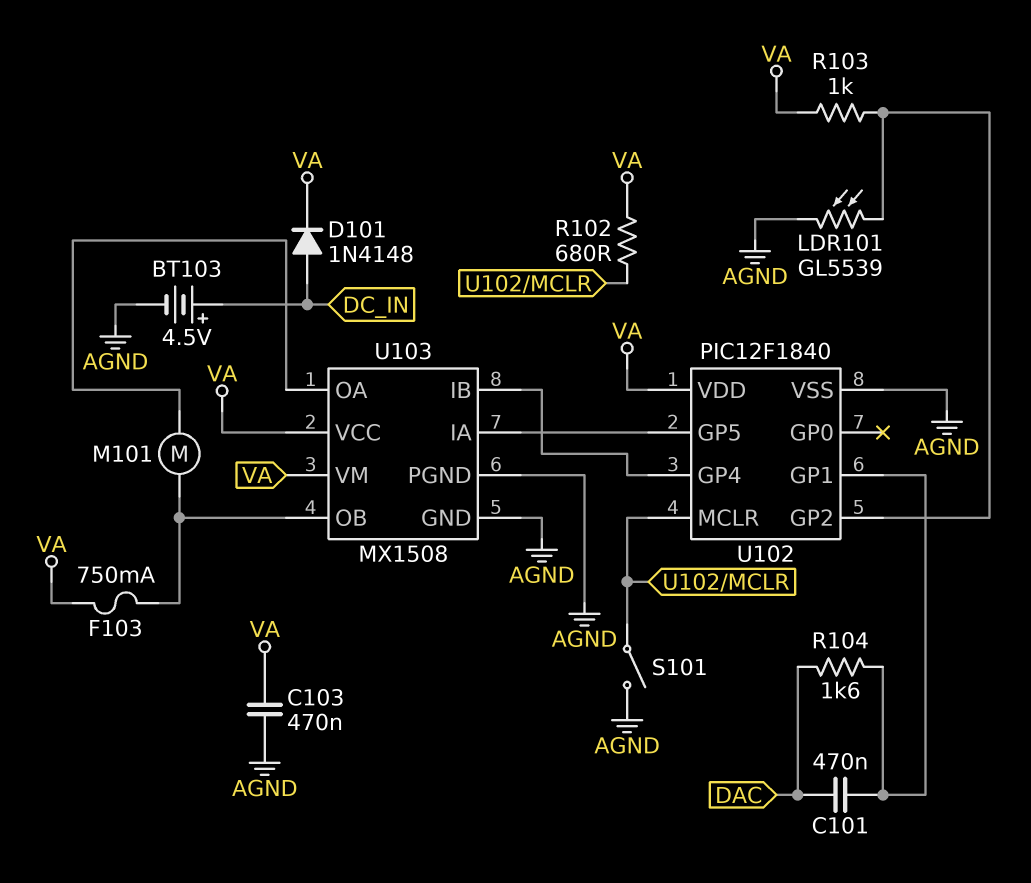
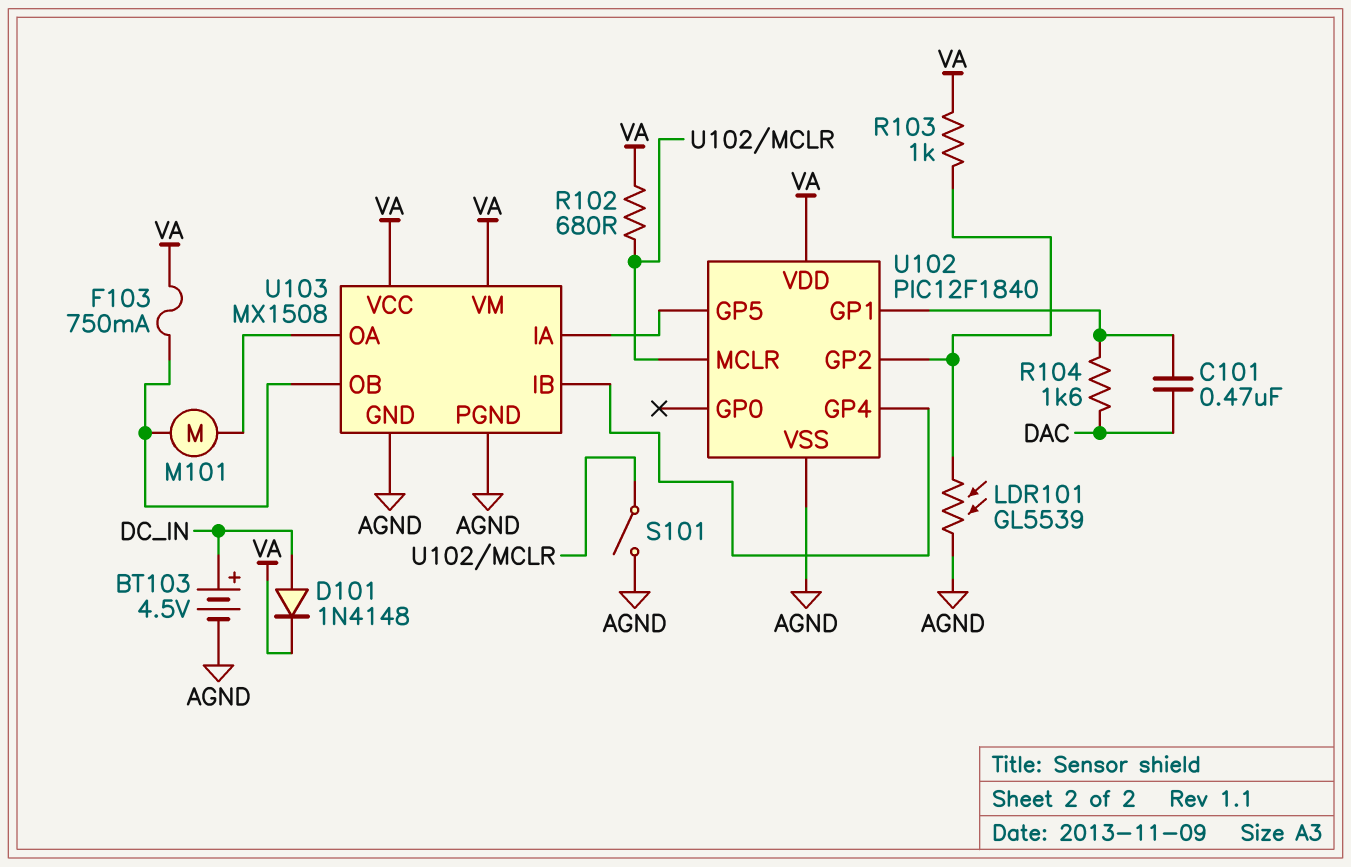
C103: 470nF (AGND, VA) -> none

